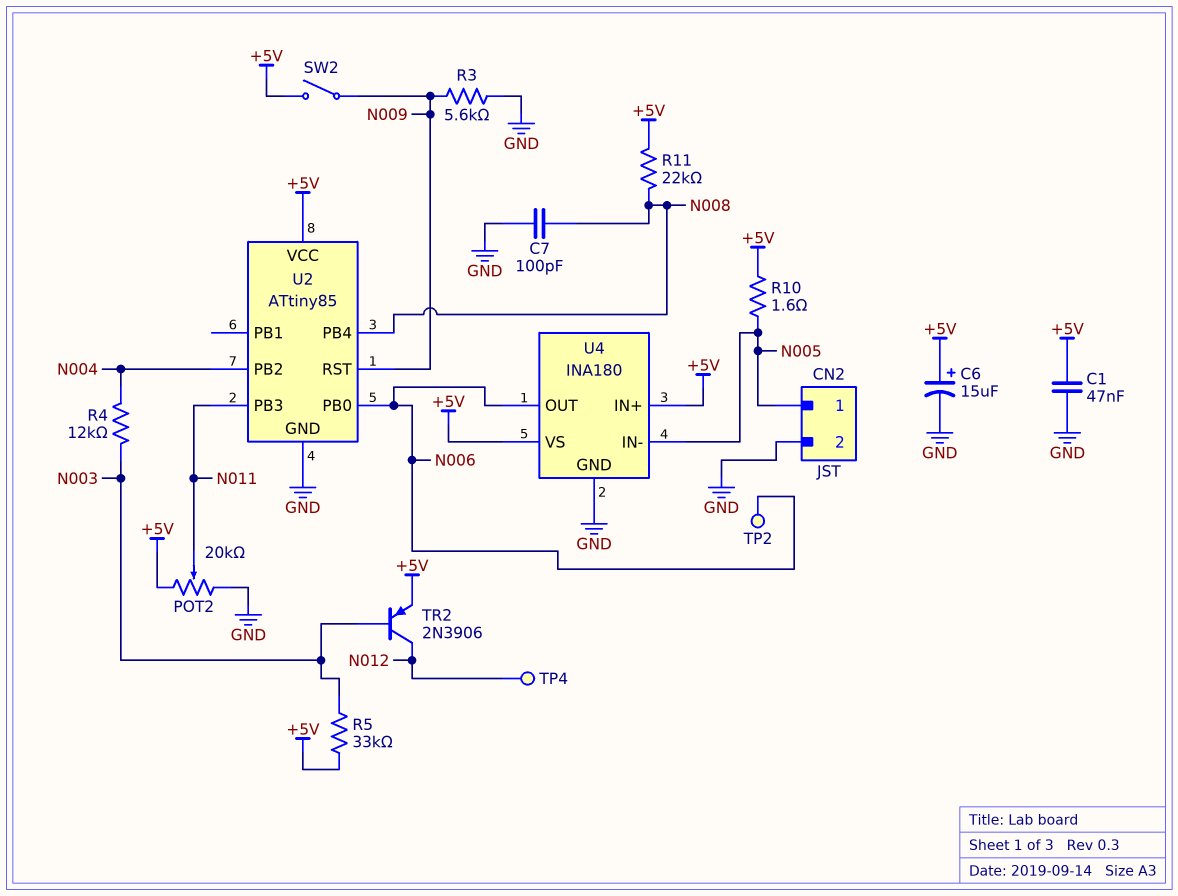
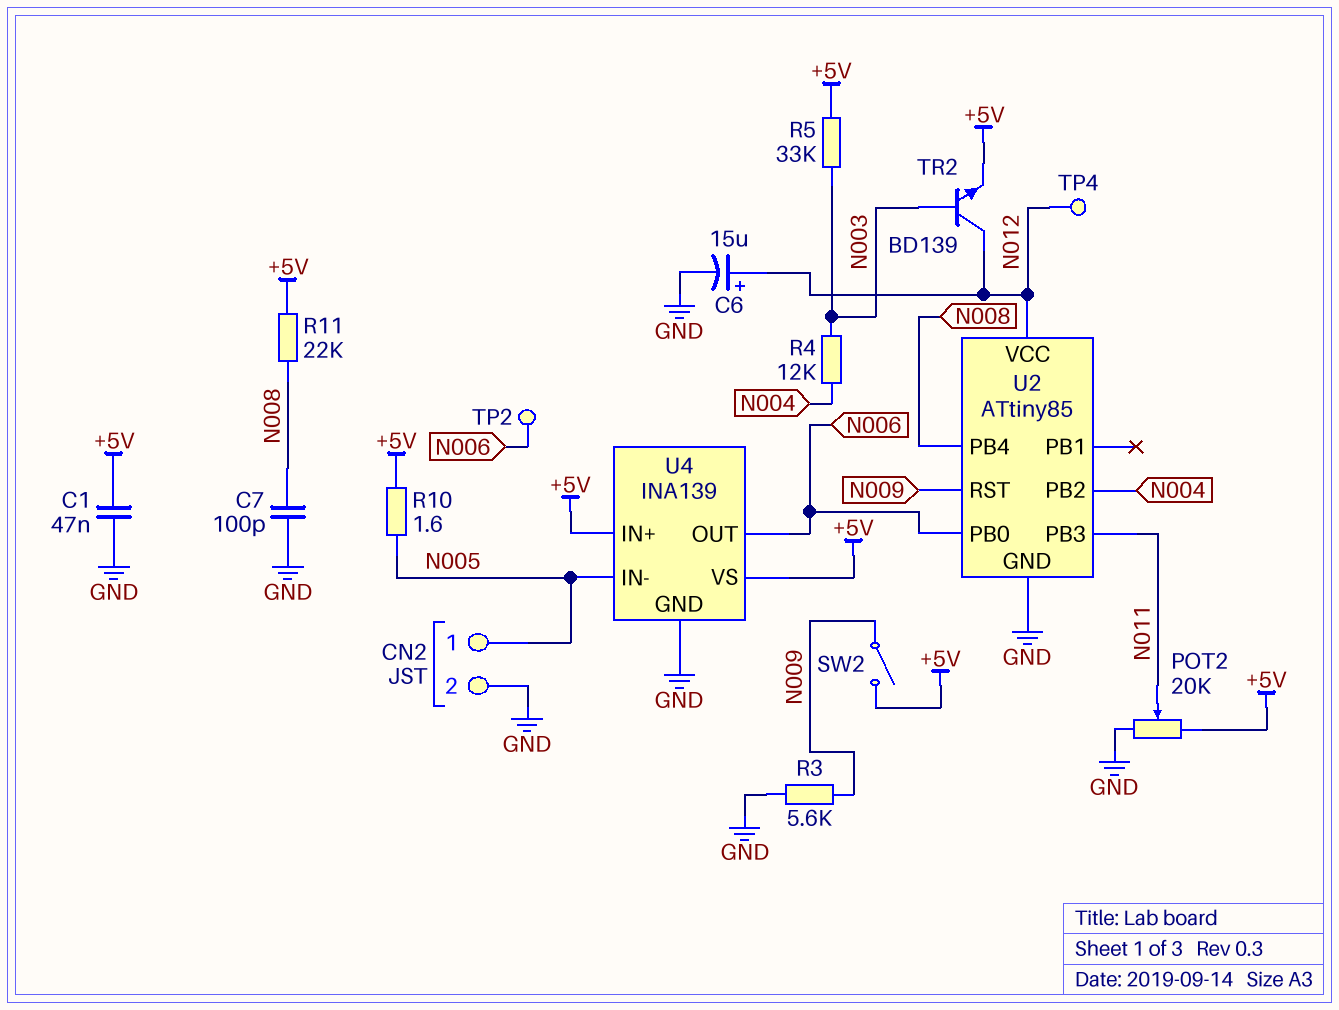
C6: 15uF (plus +5V, minus GND) -> 15uF (plus N012, minus GND)
TR2: PNP 2N3906 (B N003, C N012, E +5V) -> NPN BD139 (B N003, C N012, E +5V)
U2 pin VCC: +5V -> N012
U4: INA180 -> INA139

